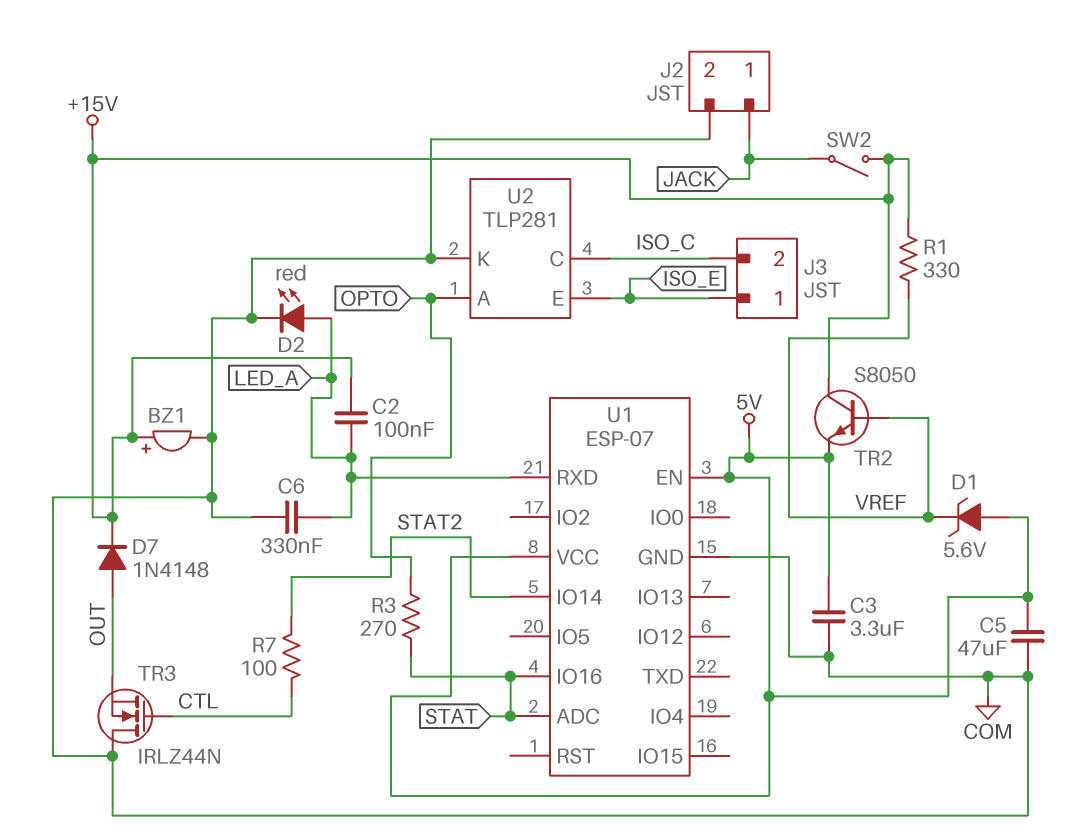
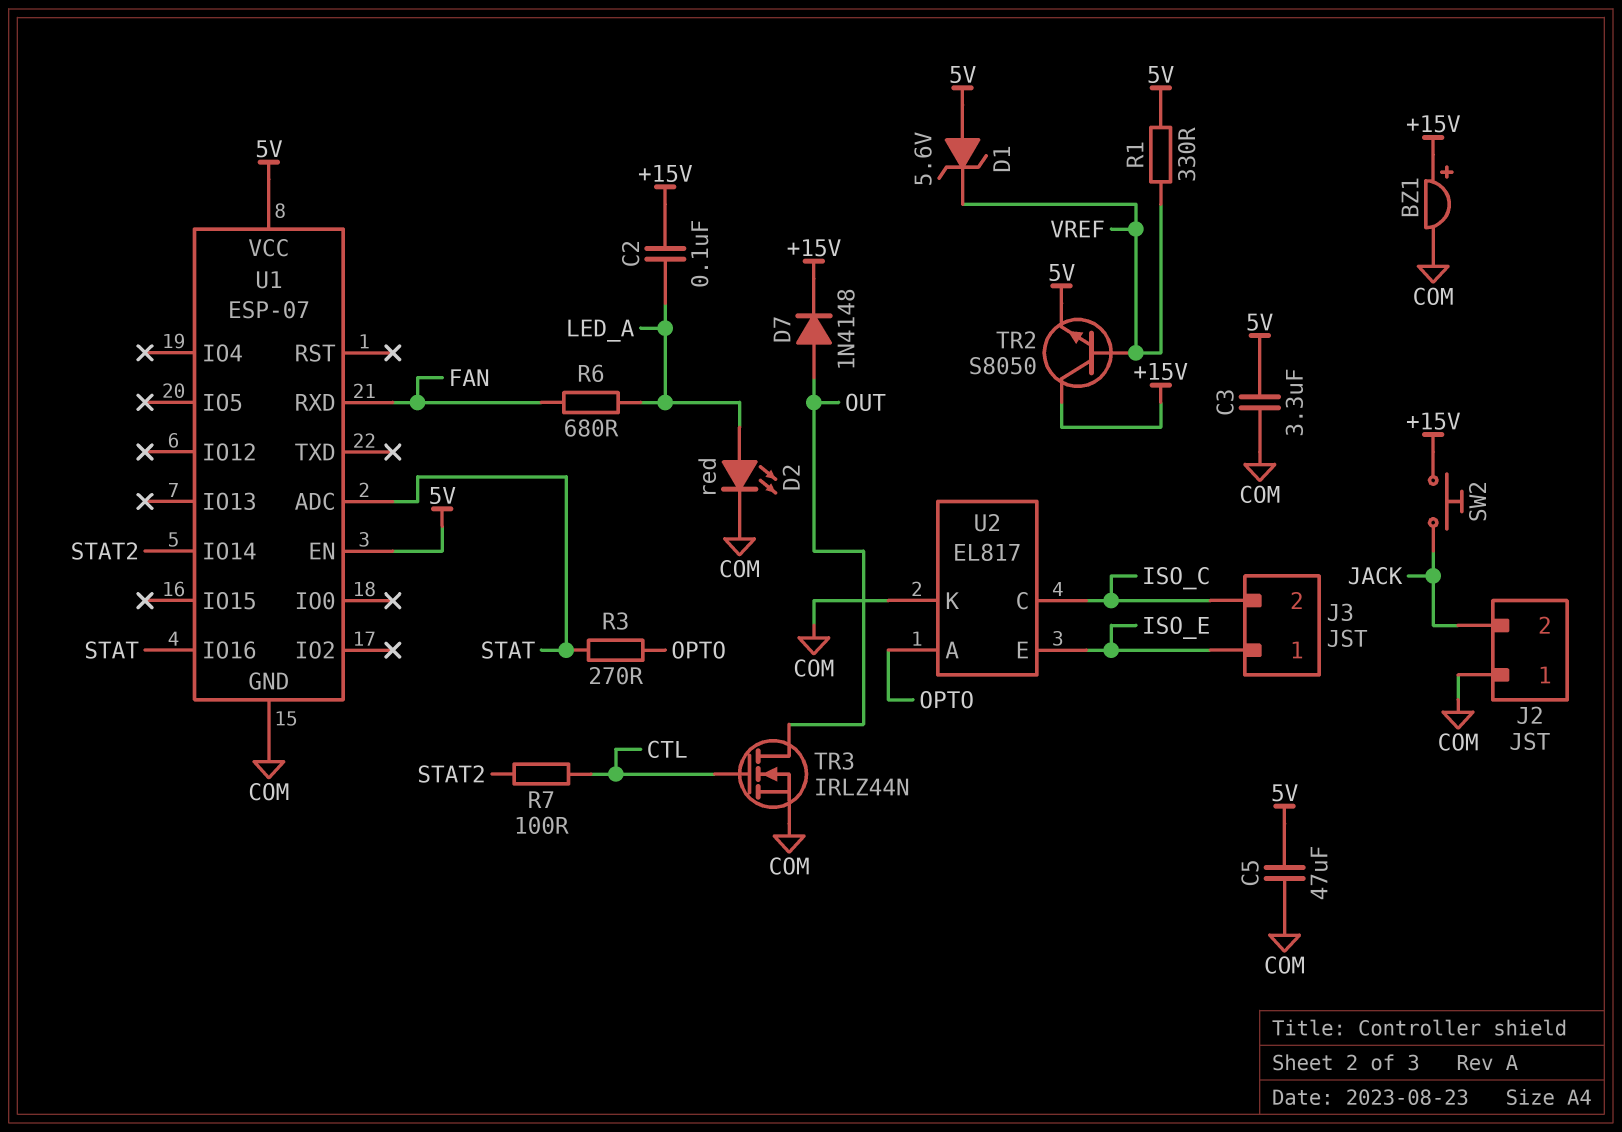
C6: 330nF (COM, LED_A) -> none
J2 pin 1: JACK -> COM
J2 pin 2: COM -> JACK
R1: 330 (+15V, VREF) -> 330 (5V, VREF)
R6: none -> 680 (FAN, LED_A)
SW2: switch (+15V, JACK) -> button (+15V, JACK)
TR3: NMOS IRLZ44N (G CTL, D COM, S OUT) -> NMOS IRLZ44N (G CTL, D OUT, S COM)
U1 pin RXD: LED_A -> FAN
U2: TLP281 -> EL817

